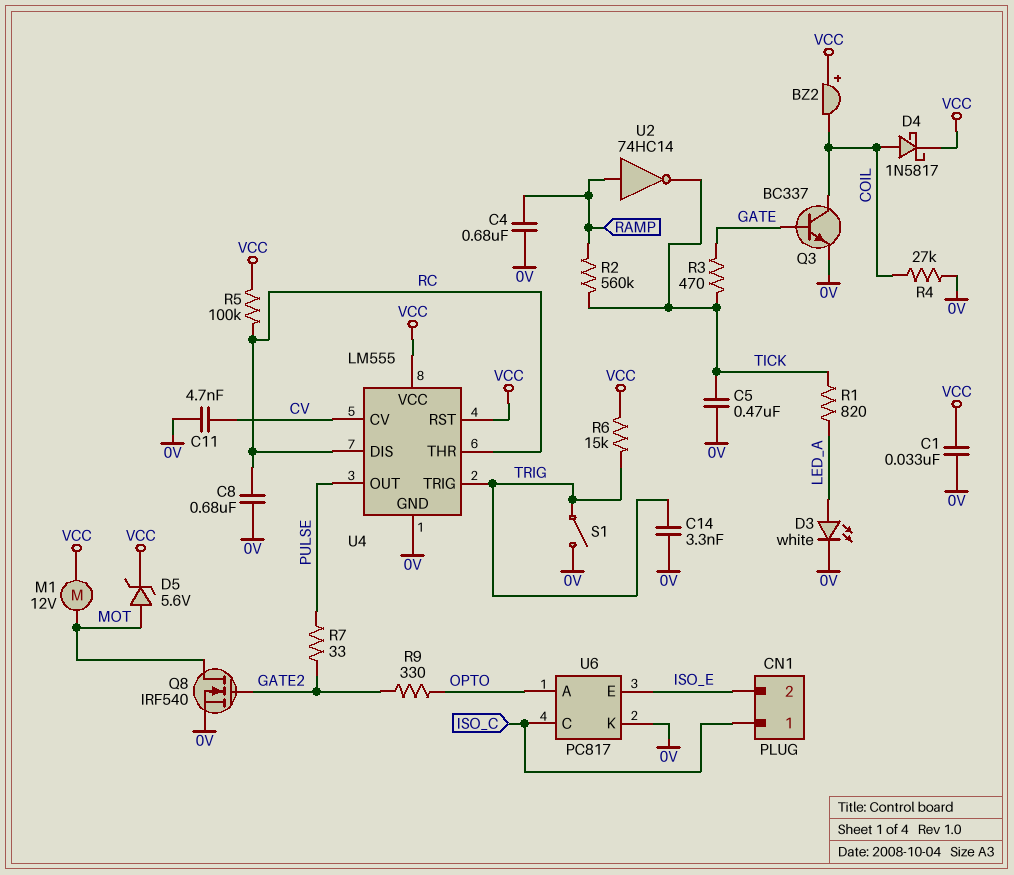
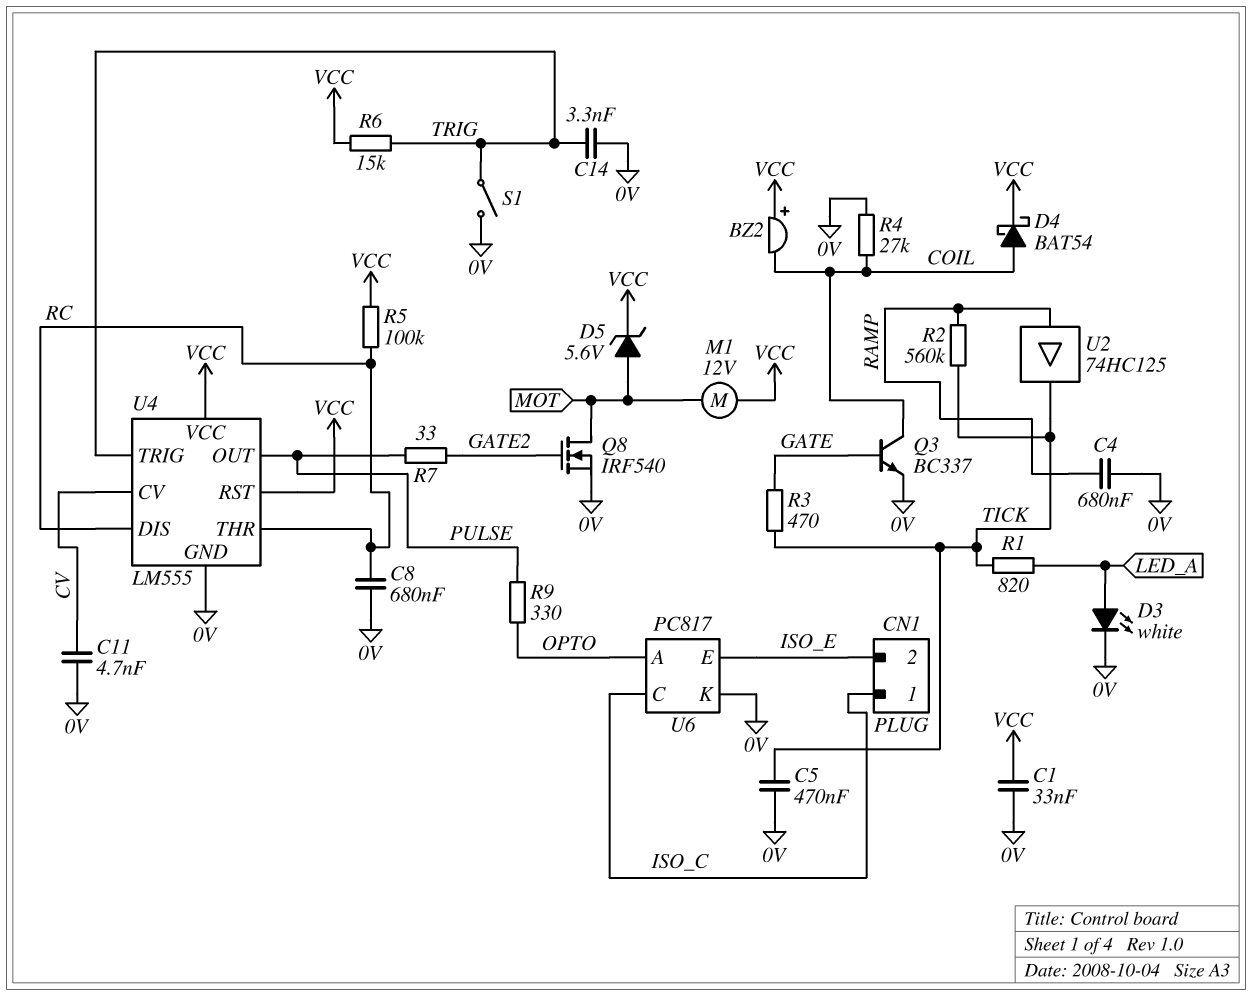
D4: schottky 1N5817 (A COIL, K VCC) -> schottky BAT54 (A COIL, K VCC)
R9: 330 (GATE2, OPTO) -> 330 (OPTO, PULSE)
U2: NOT 74HC14 (in RAMP, out TICK) -> buffer 74HC125 (in RAMP, out TICK)

